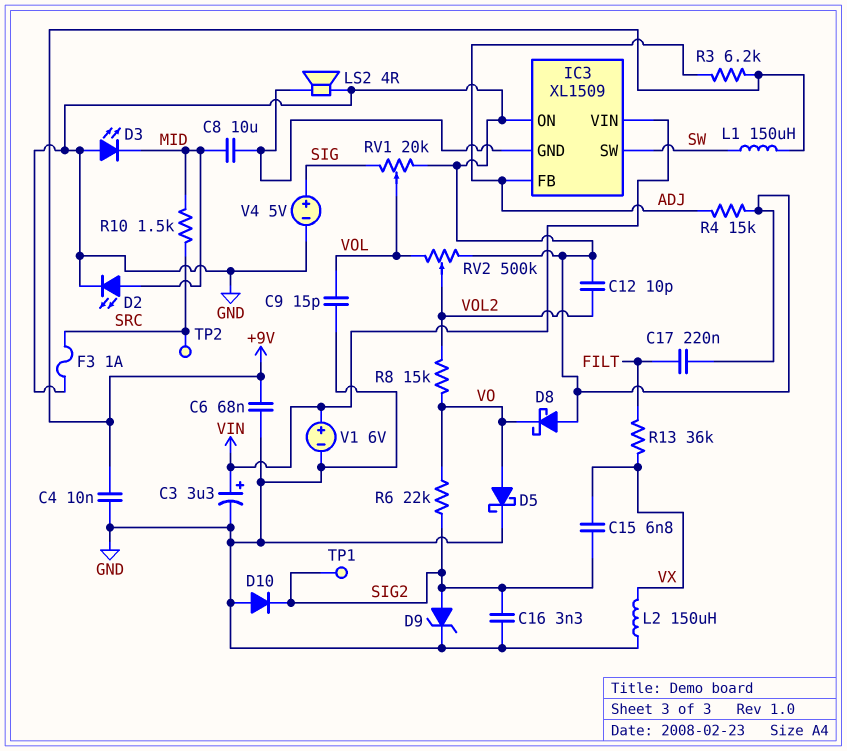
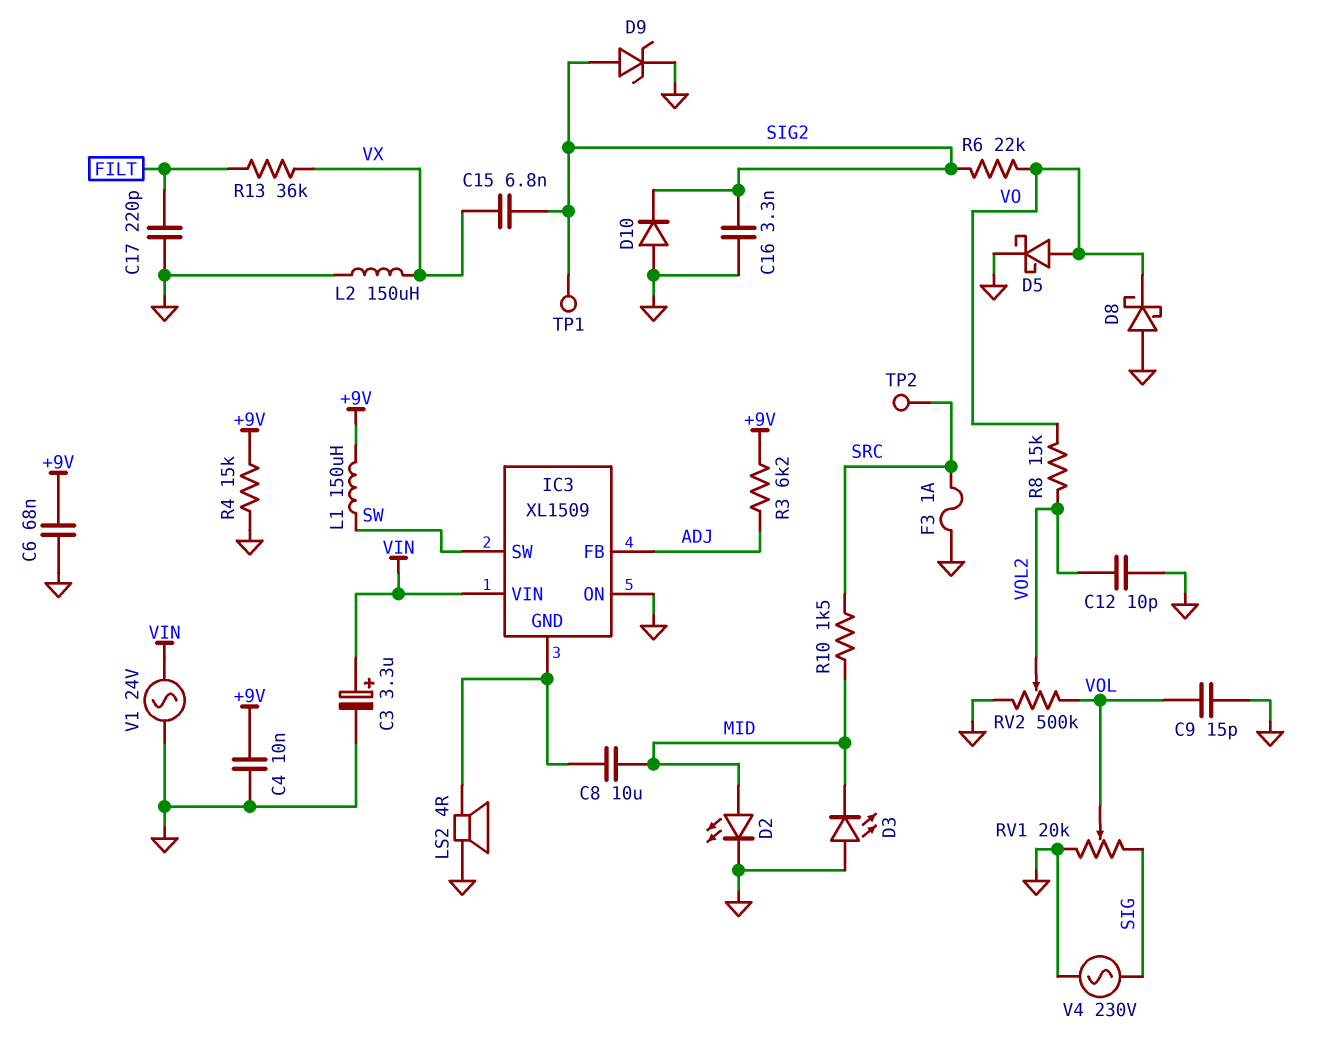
C17: 220nF (FILT, GND) -> 220pF (FILT, GND)
R4: 15k (ADJ, GND) -> 15k (+9V, GND)
V1: 6V (plus VIN, minus GND) -> AC 24V (GND, VIN)
V4: 5V (plus SIG, minus GND) -> AC 230V (GND, SIG)

